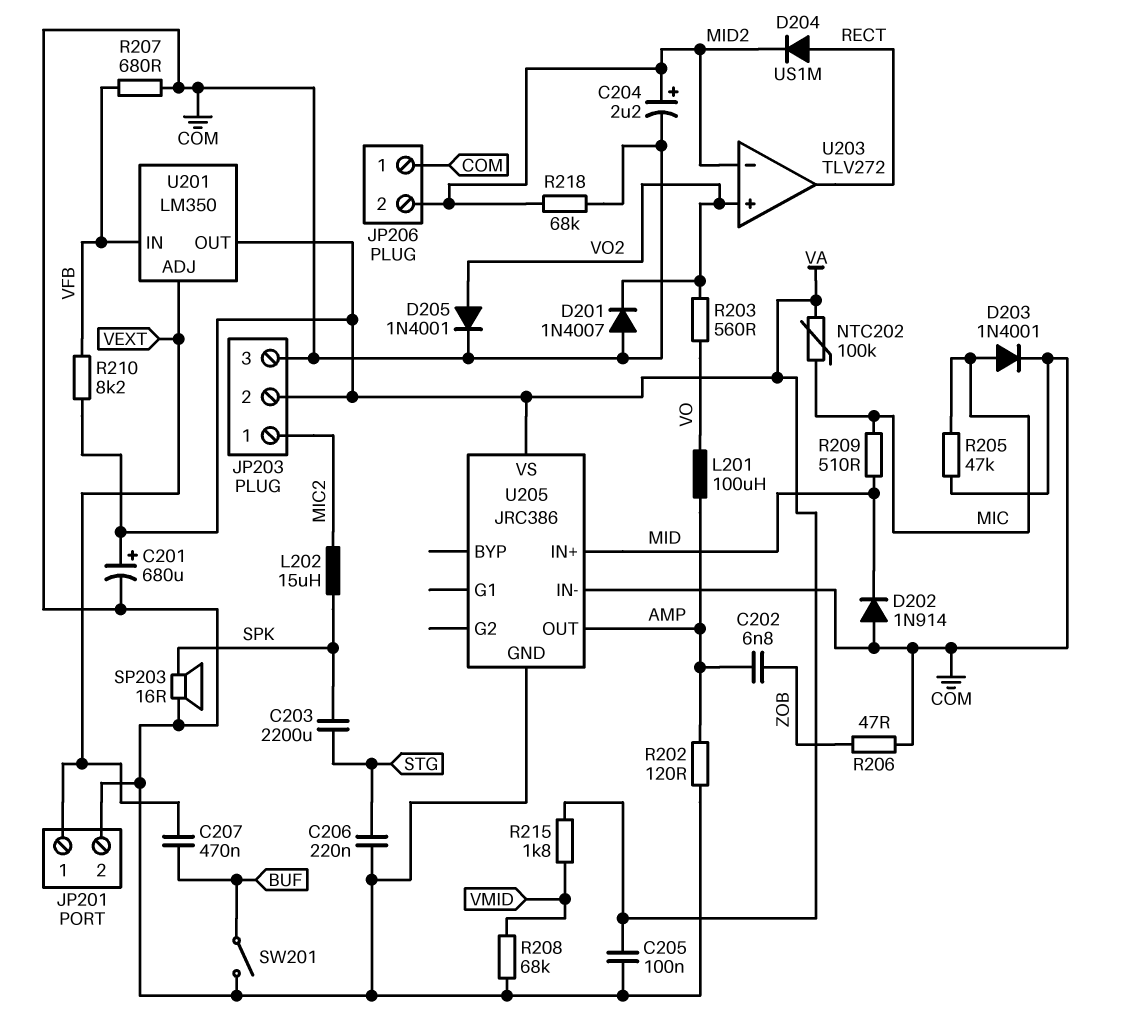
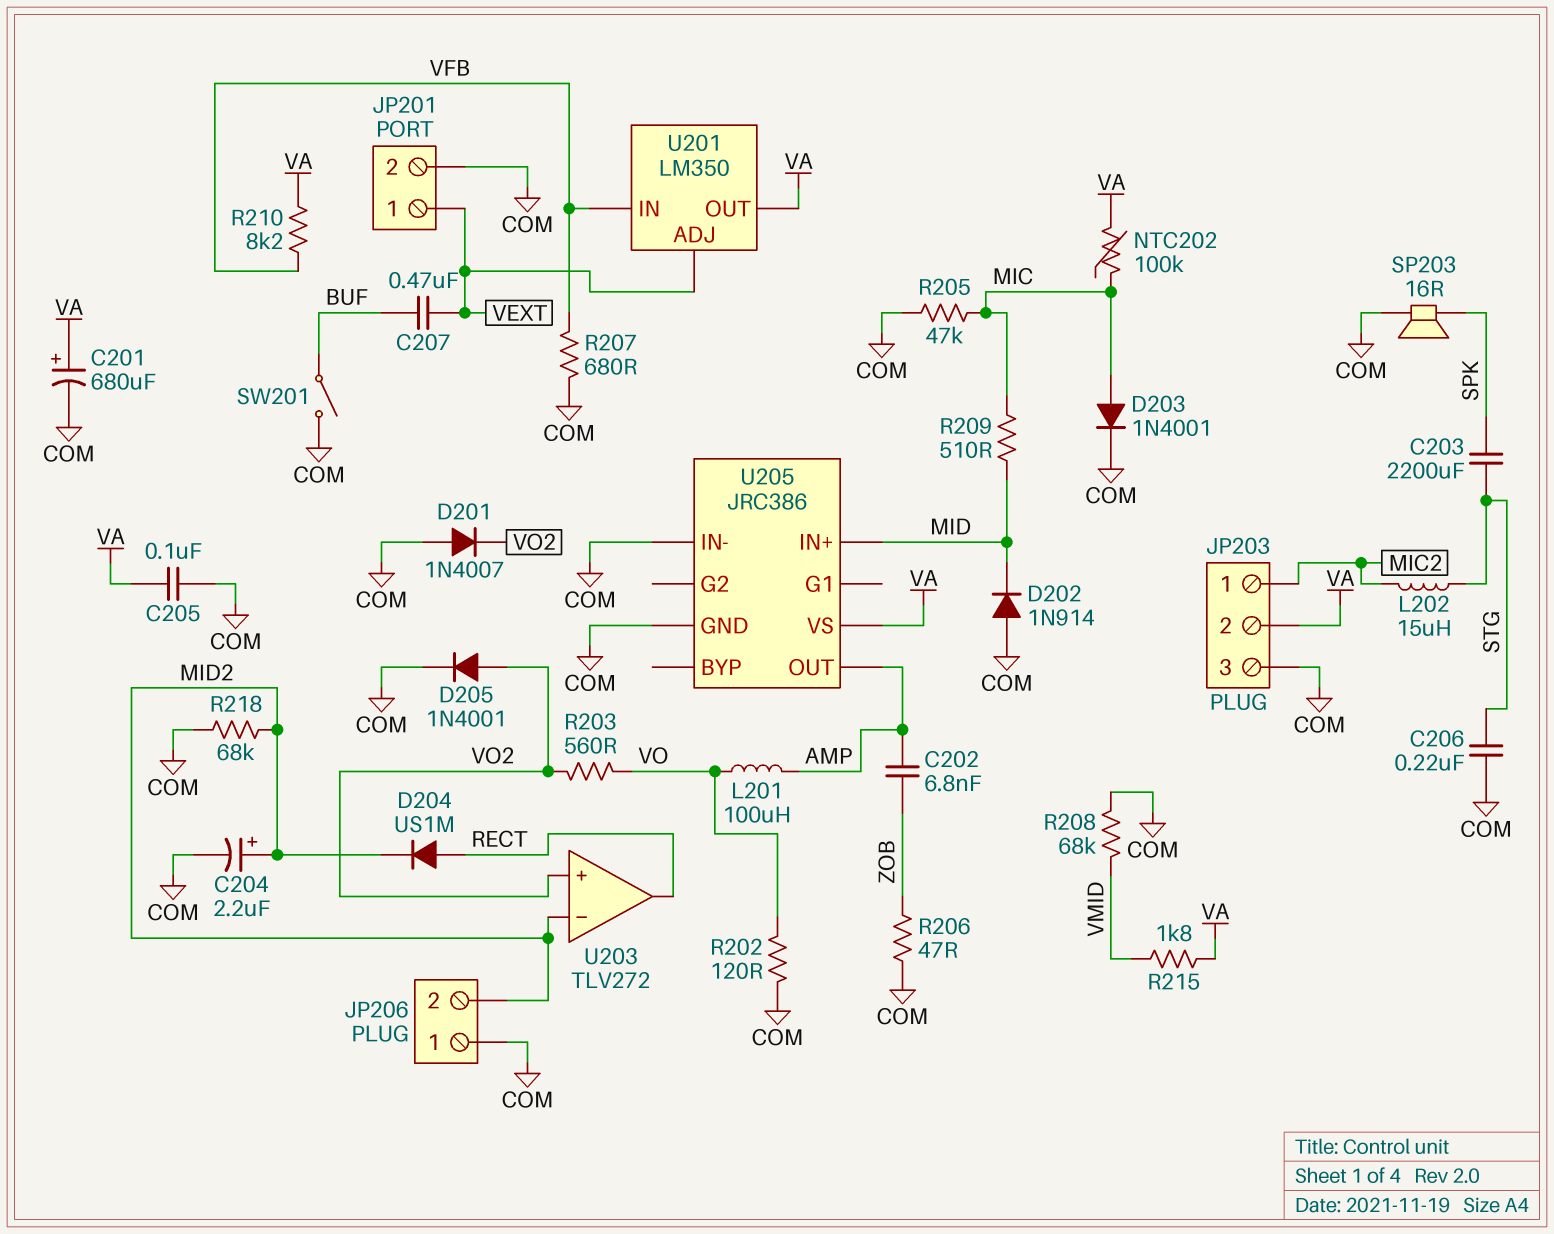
L202: 15uH (MIC2, SPK) -> 15uH (MIC2, STG)
R202: 120 (AMP, COM) -> 120 (COM, VO)

